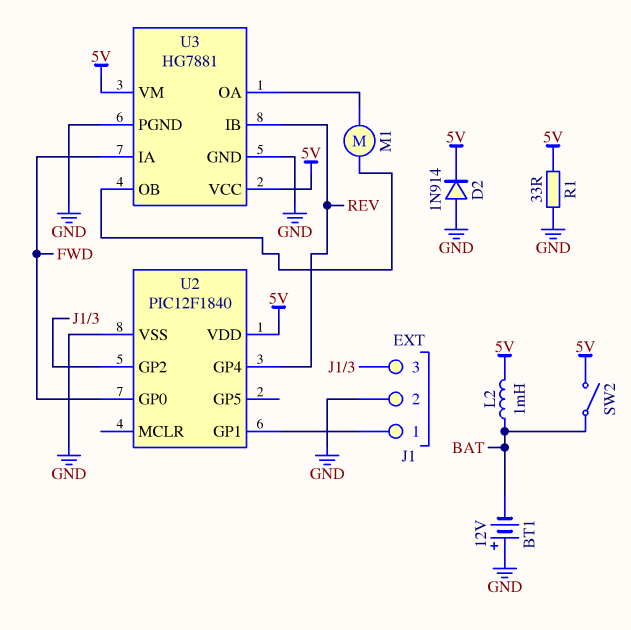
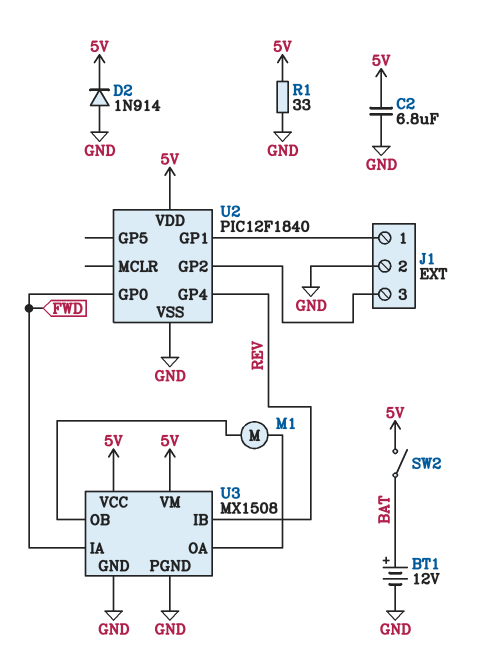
BT1: 12V (plus GND, minus BAT) -> 12V (plus BAT, minus GND)
C2: none -> 6.8uF (5V, GND)
L2: 1mH (5V, BAT) -> none
U3: HG7881 -> MX1508

